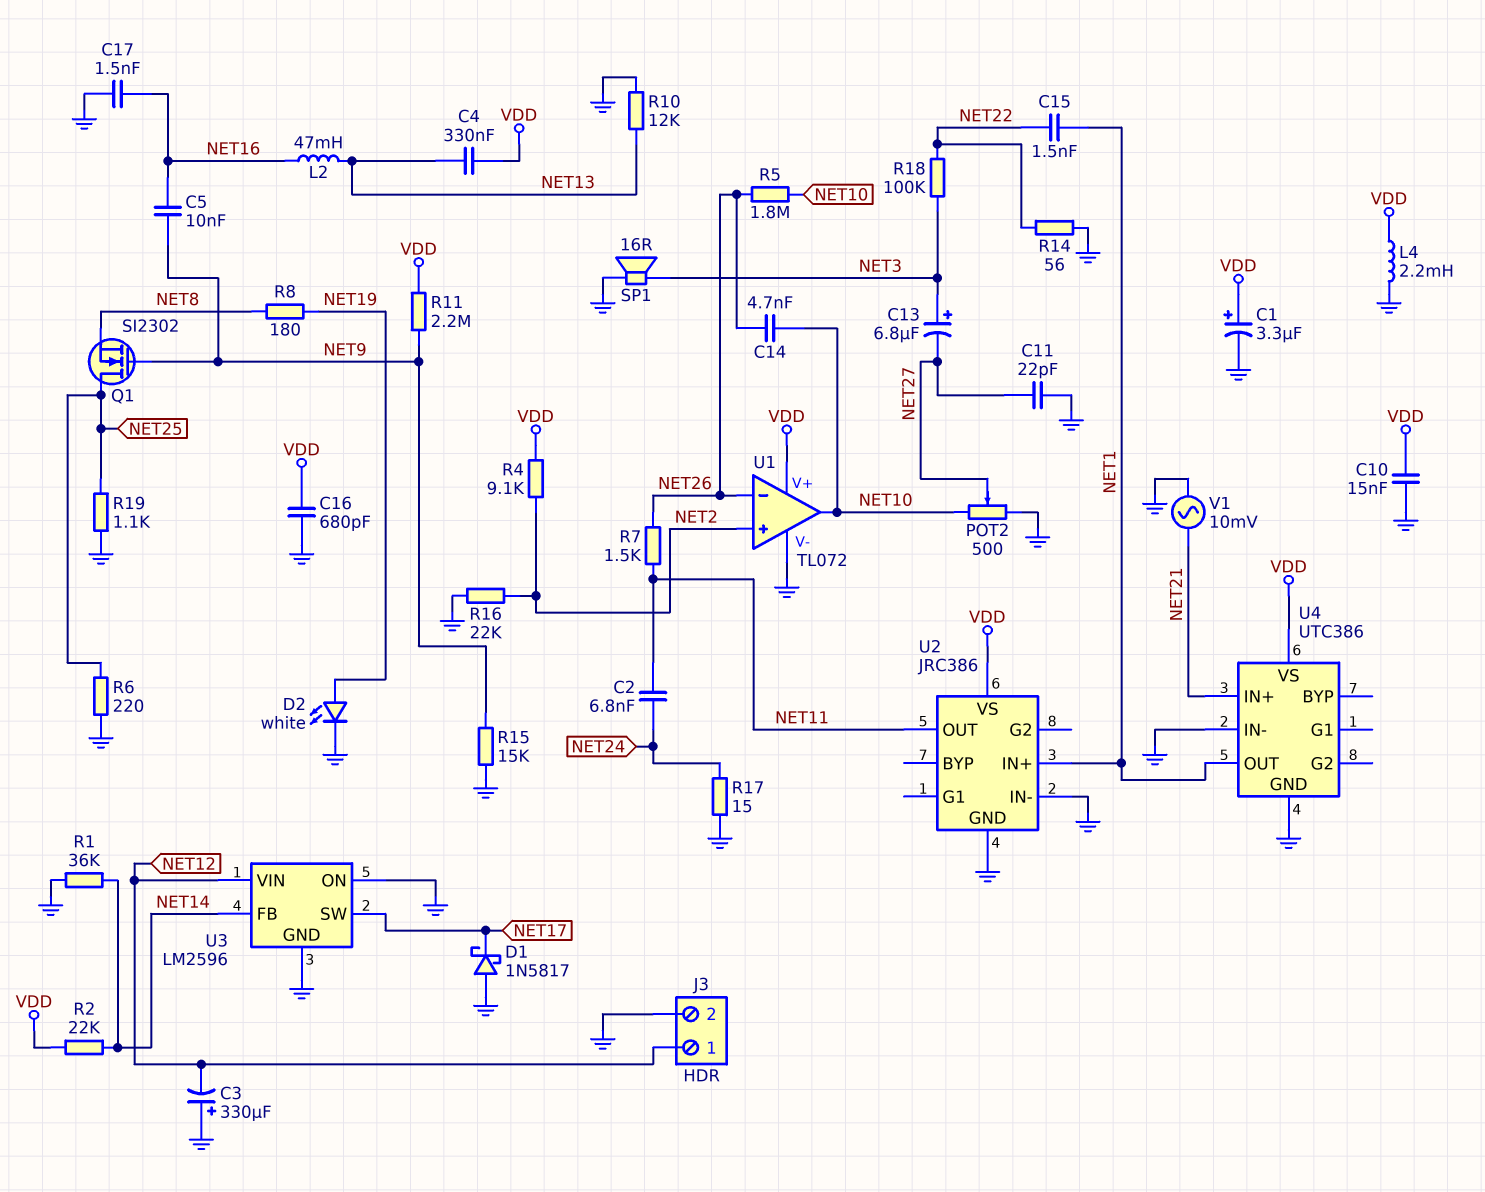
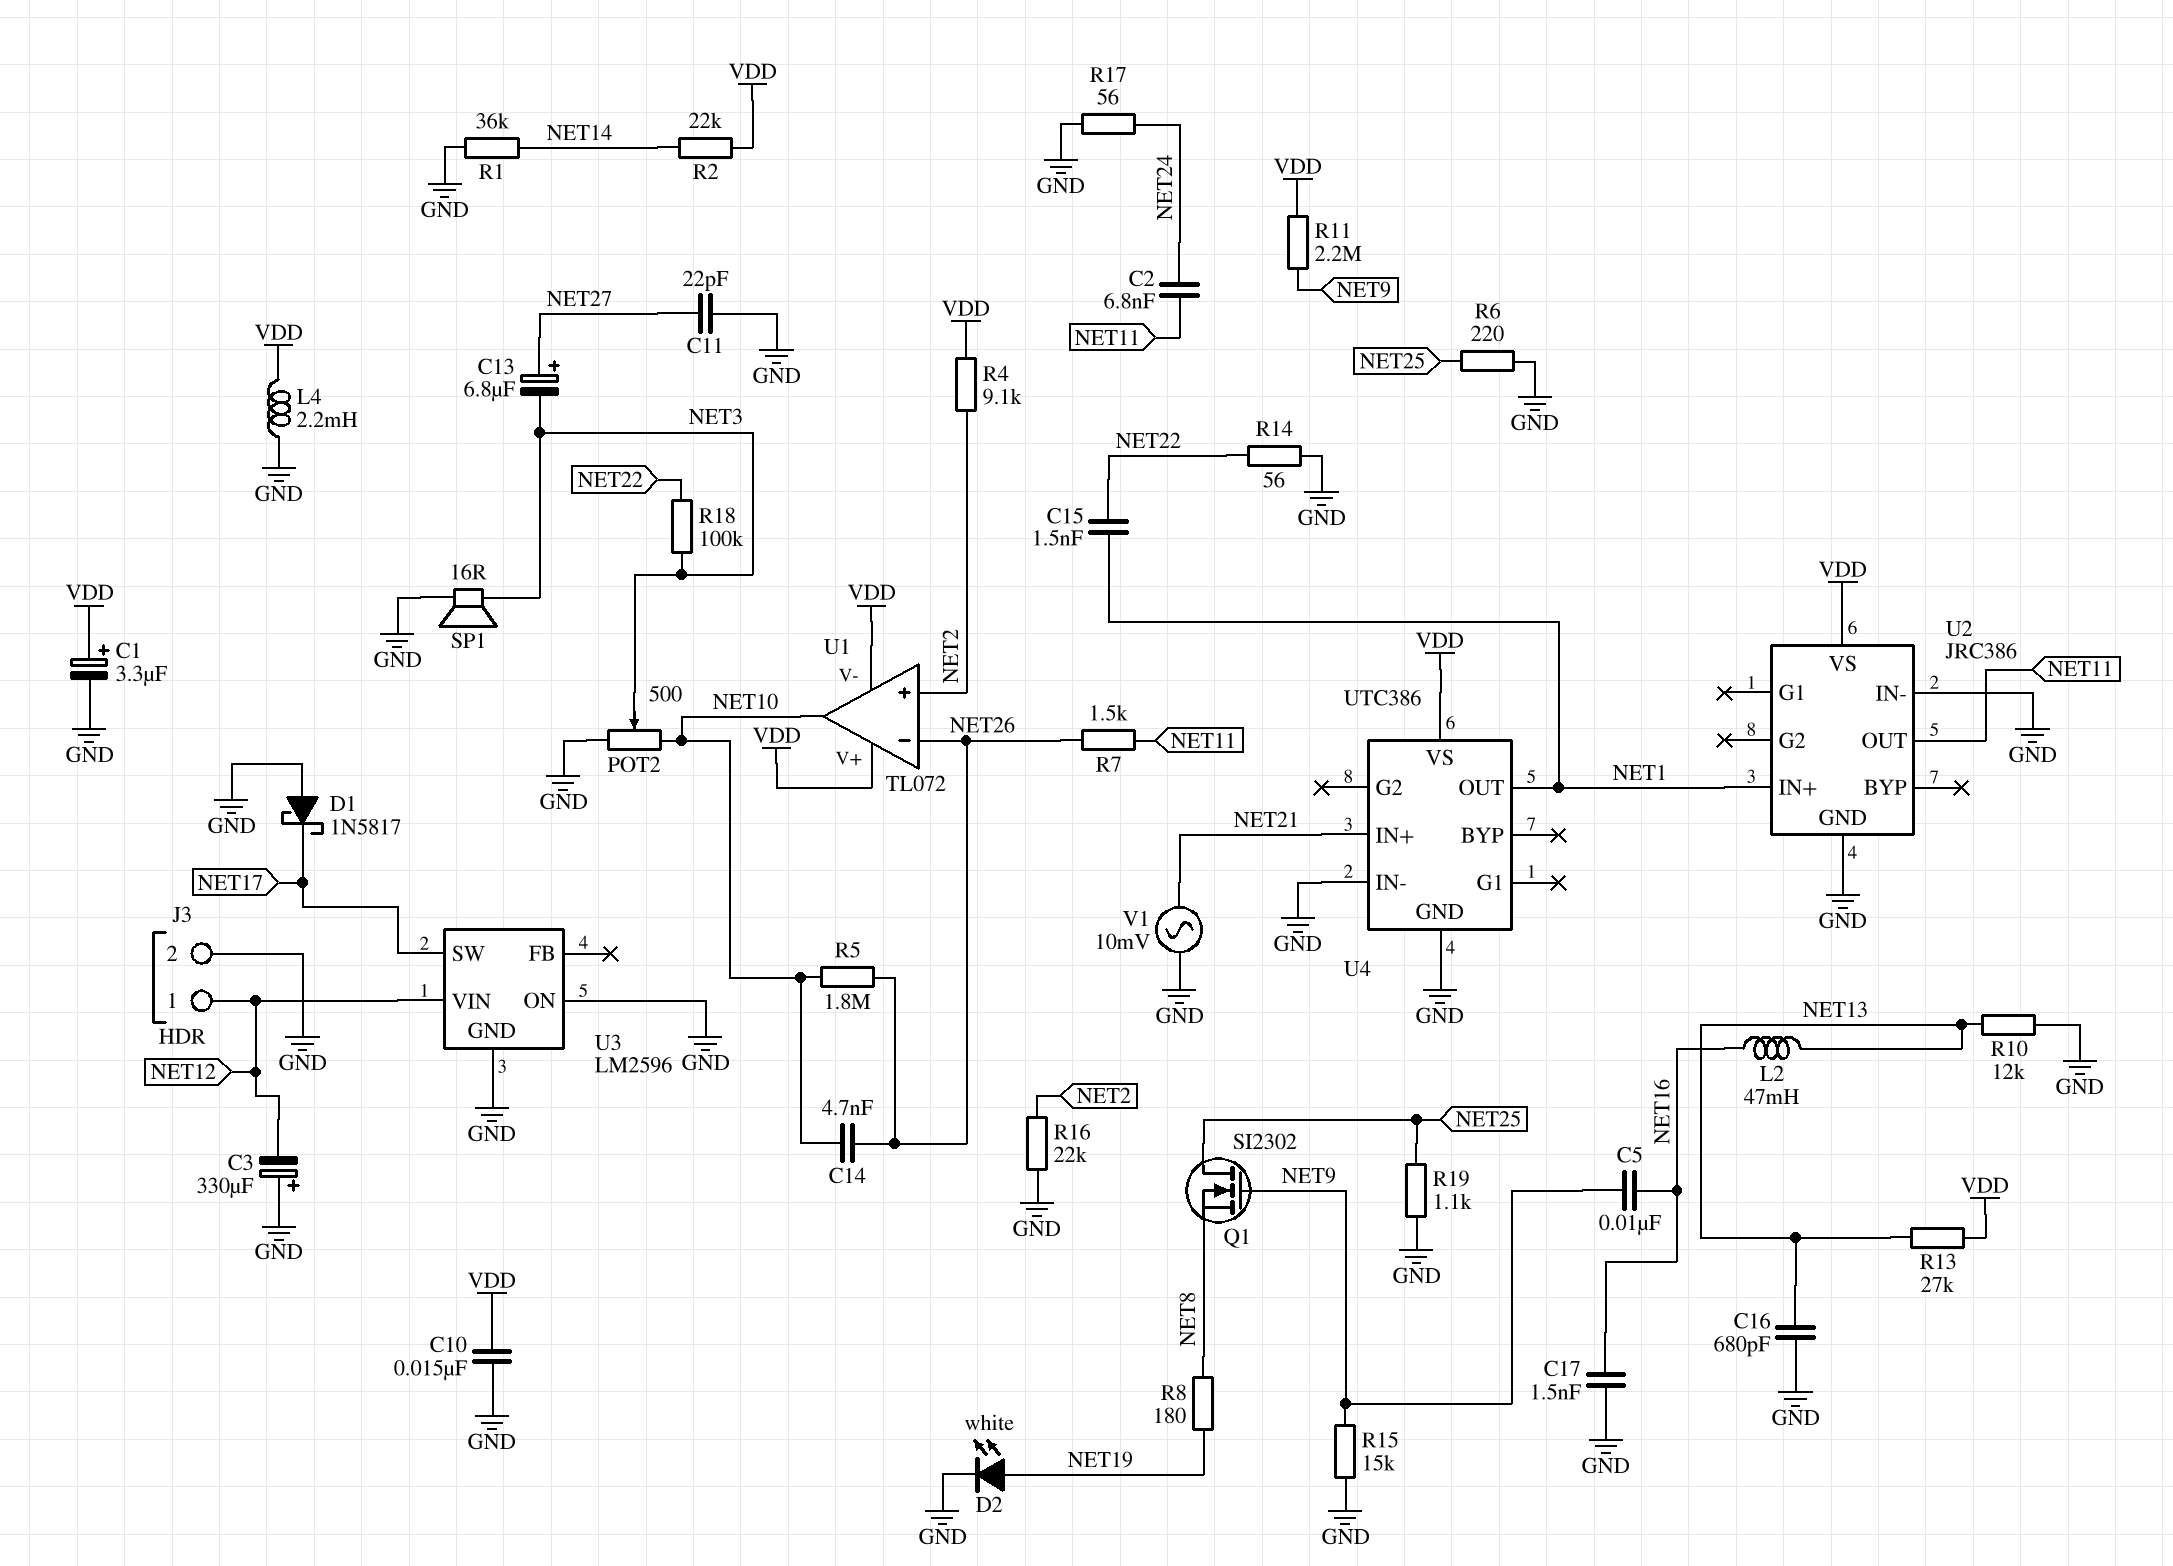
C4: 330nF (NET13, VDD) -> none
C13: 6.8uF (plus NET3, minus NET27) -> 6.8uF (plus NET27, minus NET3)
C16: 680pF (GND, VDD) -> 680pF (GND, NET13)
POT2: 500 (GND, NET10, wiper NET27) -> 500 (GND, NET10, wiper NET3)
R13: none -> 27k (NET13, VDD)
R17: 15 (GND, NET24) -> 56 (GND, NET24)
U1 pin V-: GND -> VDD
U3 pin FB: NET14 -> none

